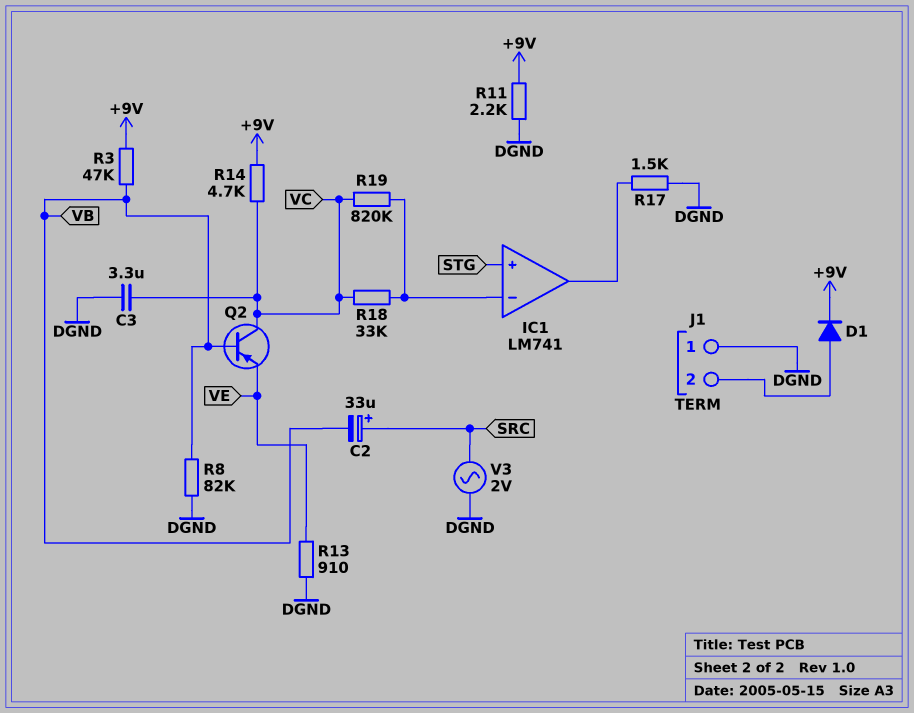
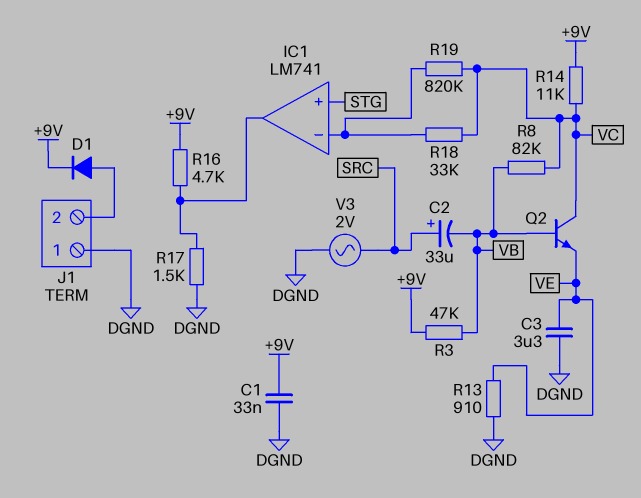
C1: none -> 33nF (+9V, DGND)
C3: 3.3uF (DGND, VC) -> 3.3uF (DGND, VE)
Q2: PNP (B VB, C VC, E VE) -> NPN (B VB, C VC, E VE)
R8: 82k (DGND, VB) -> 82k (VB, VC)
R11: 2.2k (+9V, DGND) -> none
R14: 4.7k (+9V, VC) -> 11k (+9V, VC)
R16: none -> 4.7k (+9V, IC1/out)

